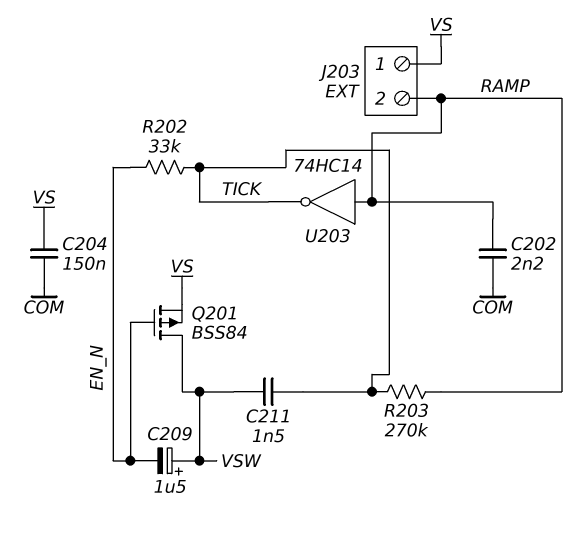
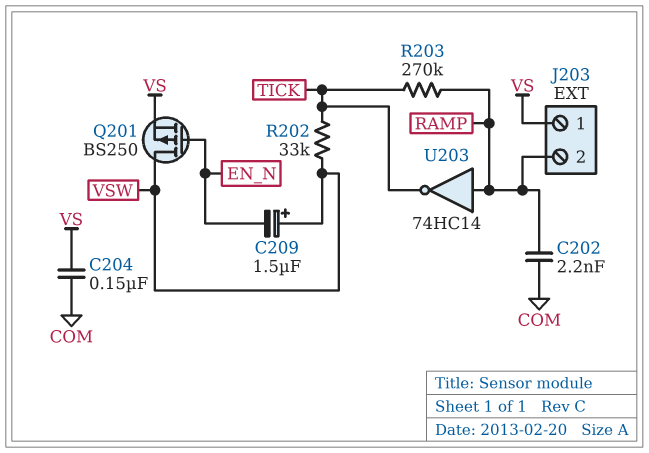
C211: 1.5nF (TICK, VSW) -> none
Q201: PMOS BSS84 (G EN_N, D VSW, S VS) -> PMOS BS250 (G EN_N, D VSW, S VS)
R202: 33k (EN_N, TICK) -> 33k (TICK, VSW)

